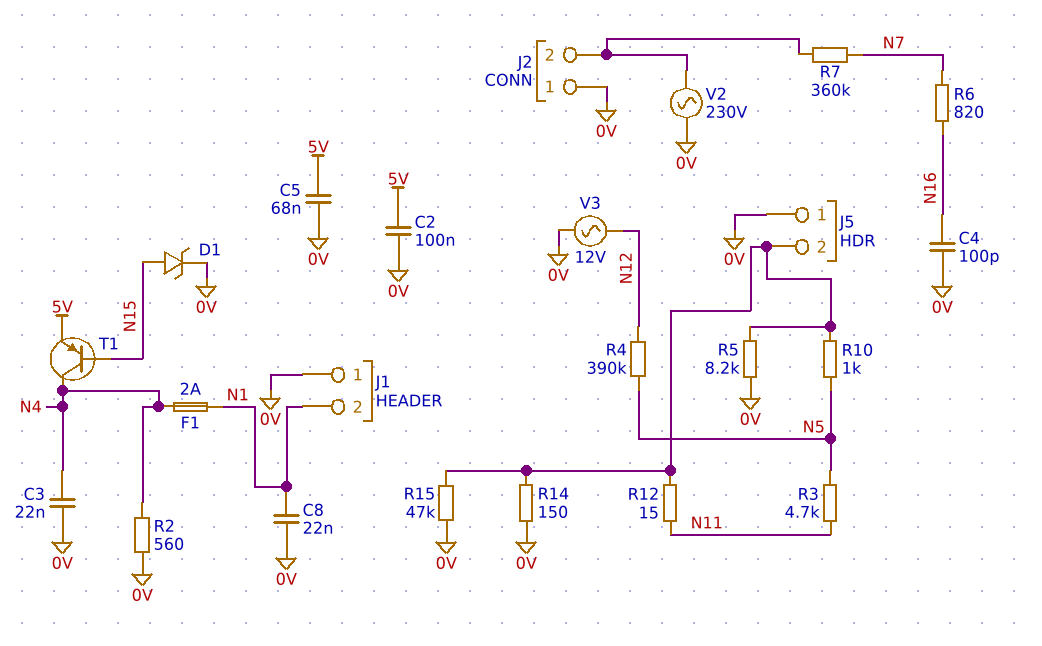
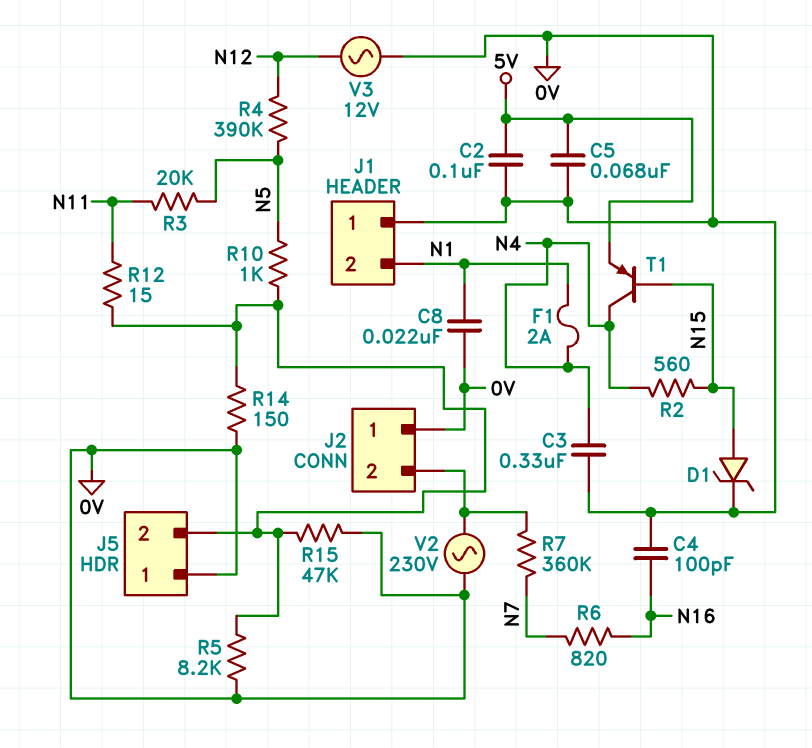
C3: 22nF (0V, N4) -> 330nF (0V, N4)
R2: 560 (0V, N4) -> 560 (N4, N15)
R3: 4.7k (N5, N11) -> 20k (N5, N11)

